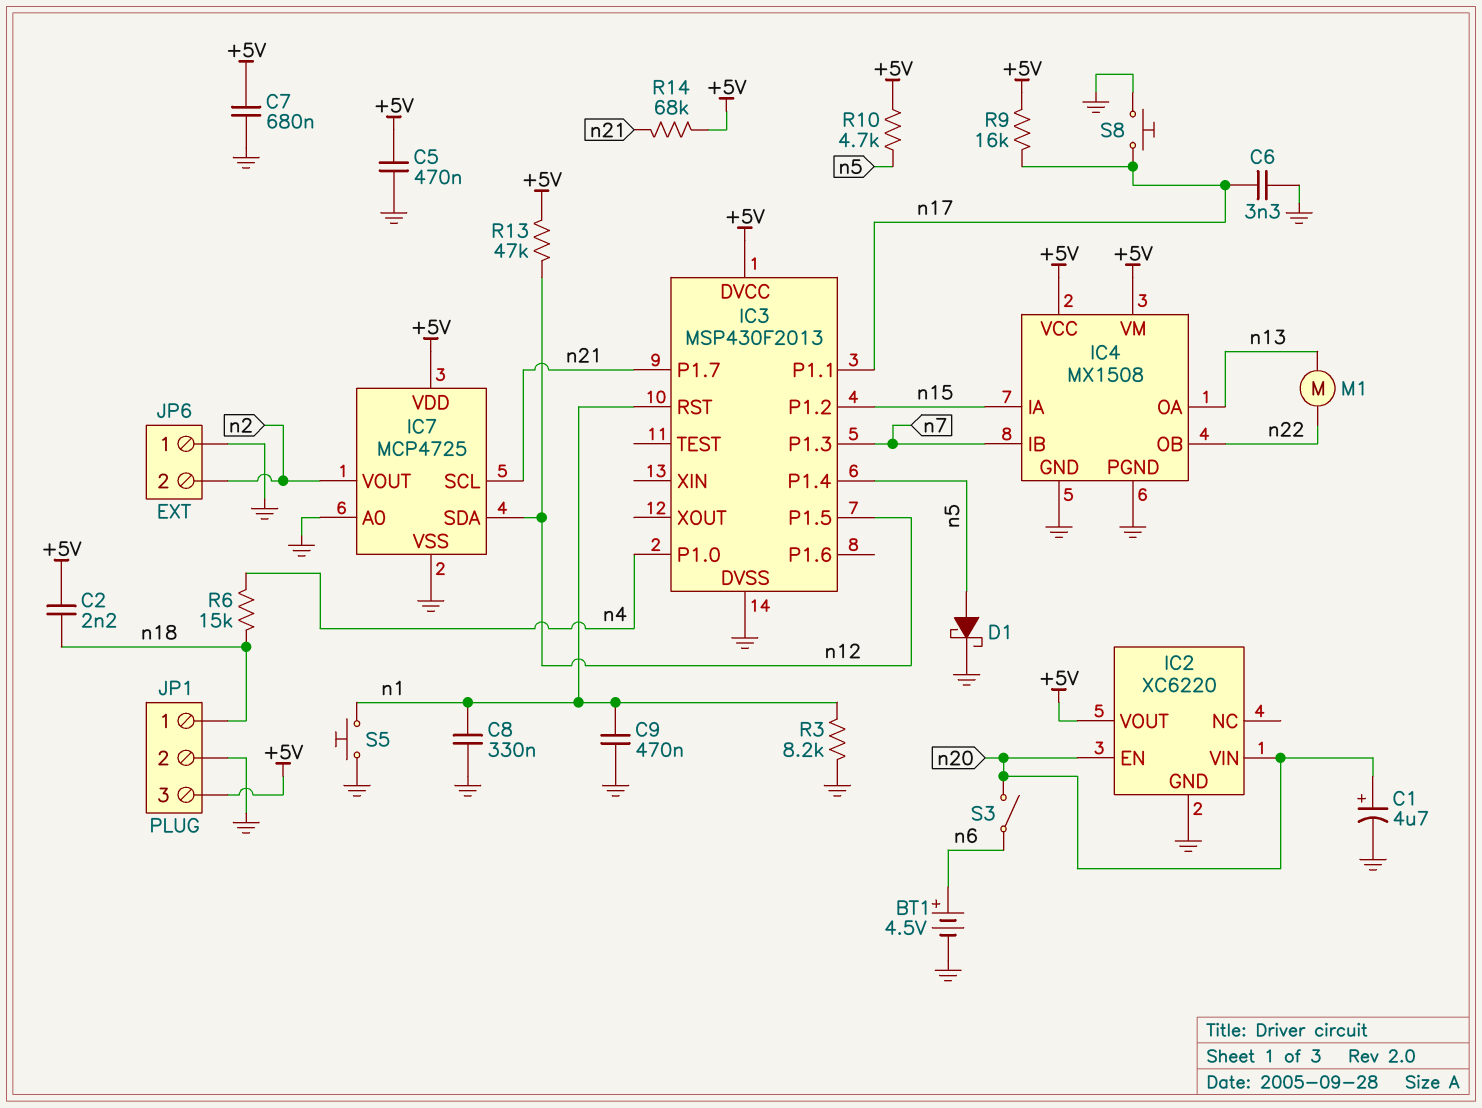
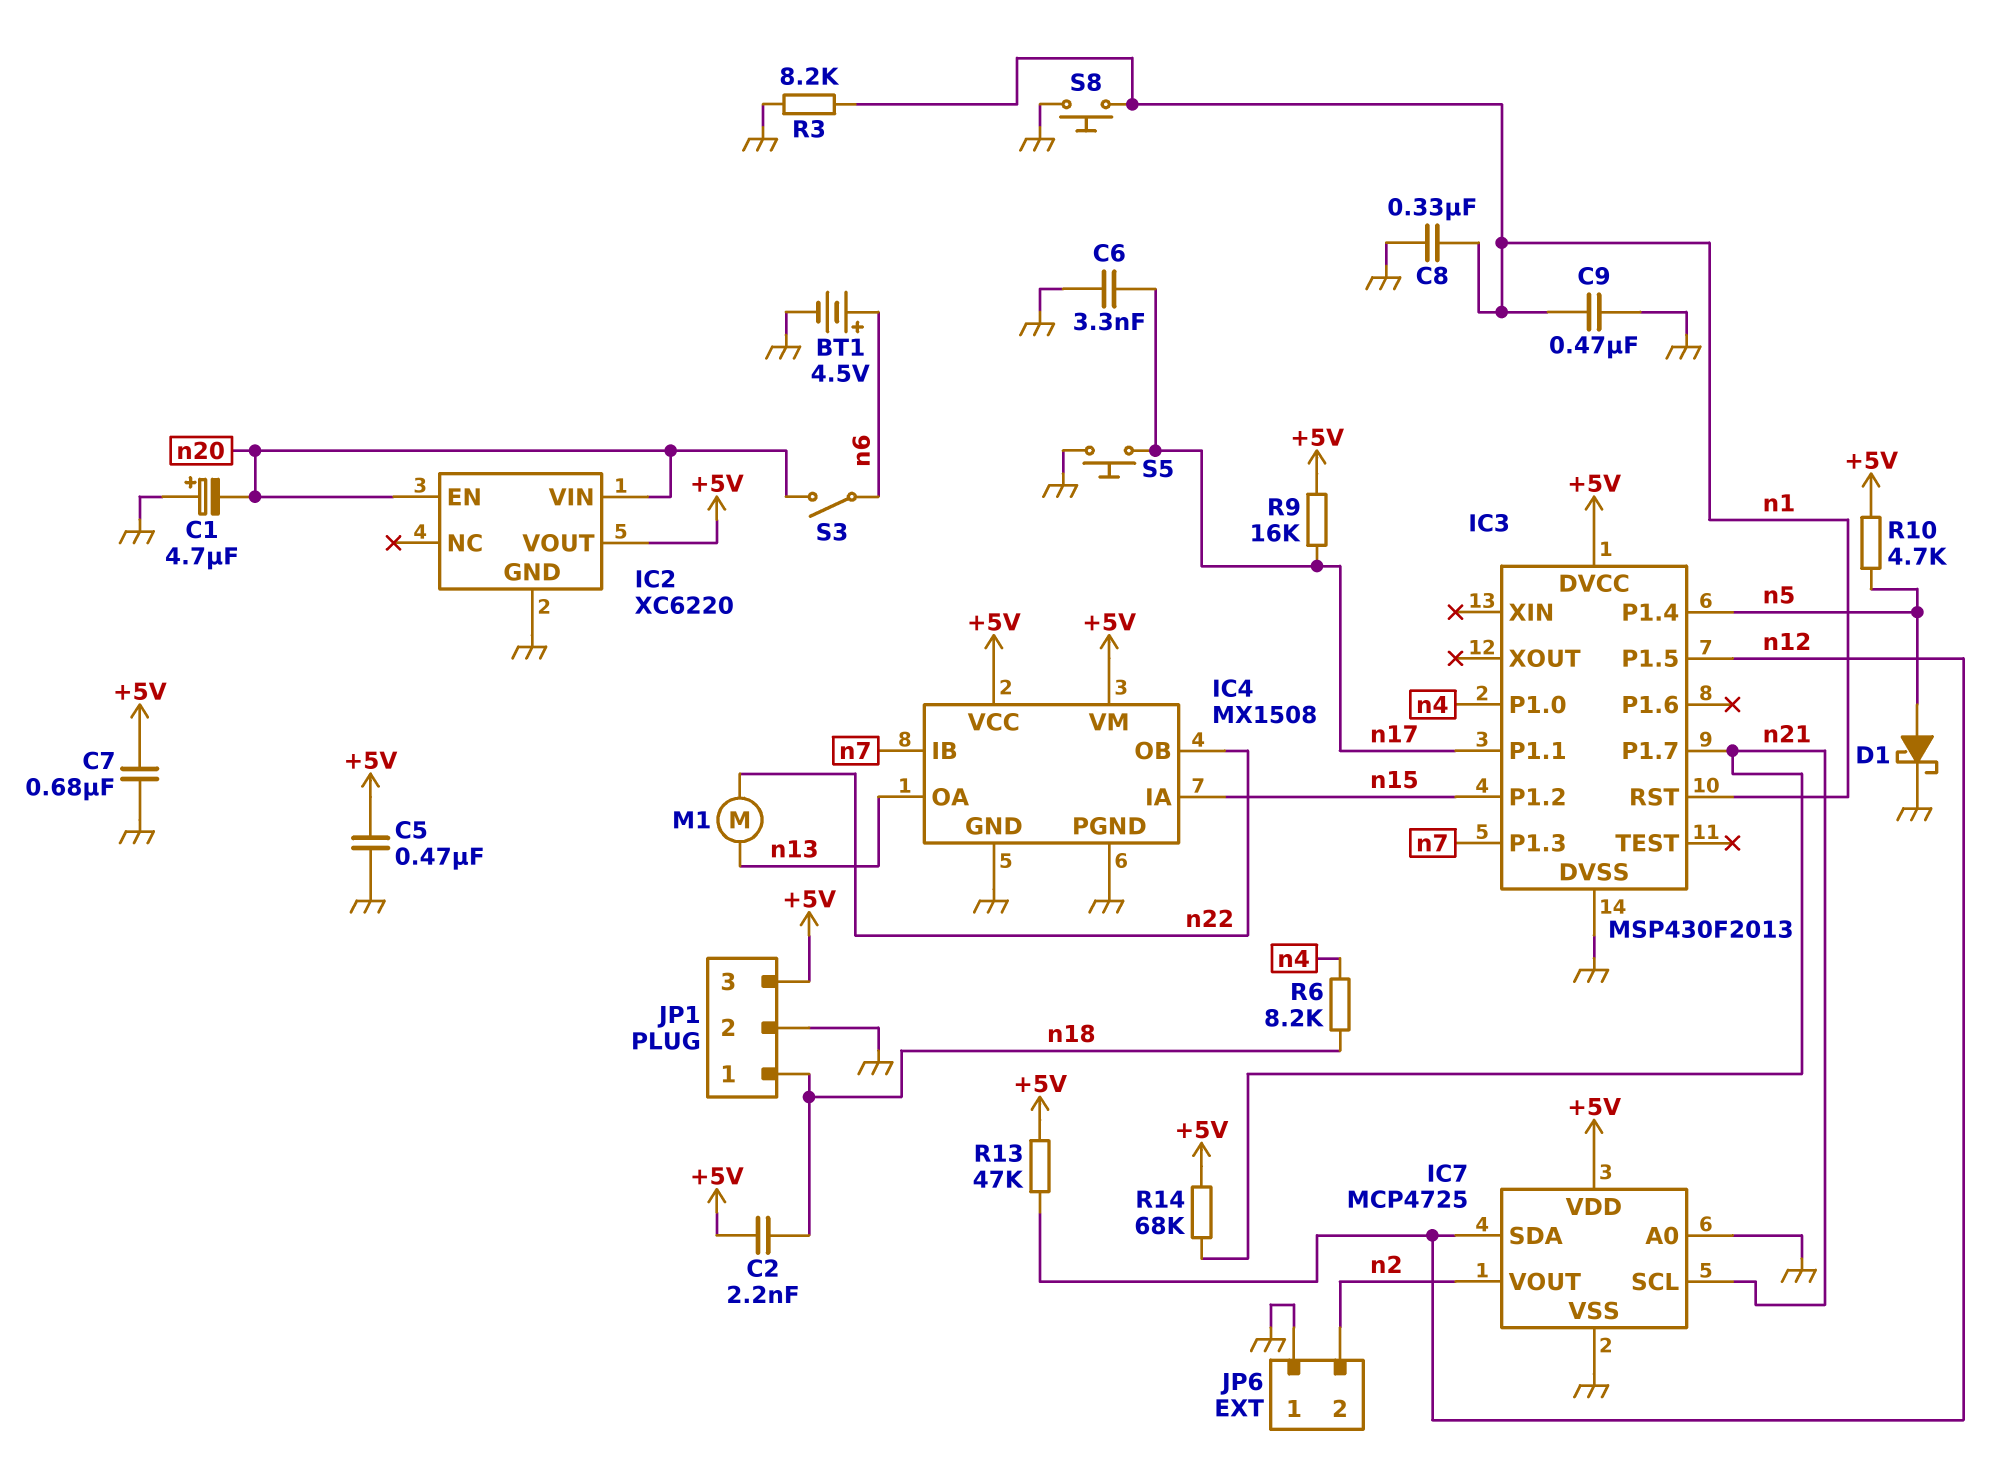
C1: 4.7uF (plus n20, minus GND) -> 4.7uF (plus GND, minus n20)
R6: 15k (n4, n18) -> 8.2k (n4, n18)
S5: button (GND, n1) -> button (GND, n17)
S8: button (GND, n17) -> button (GND, n1)

